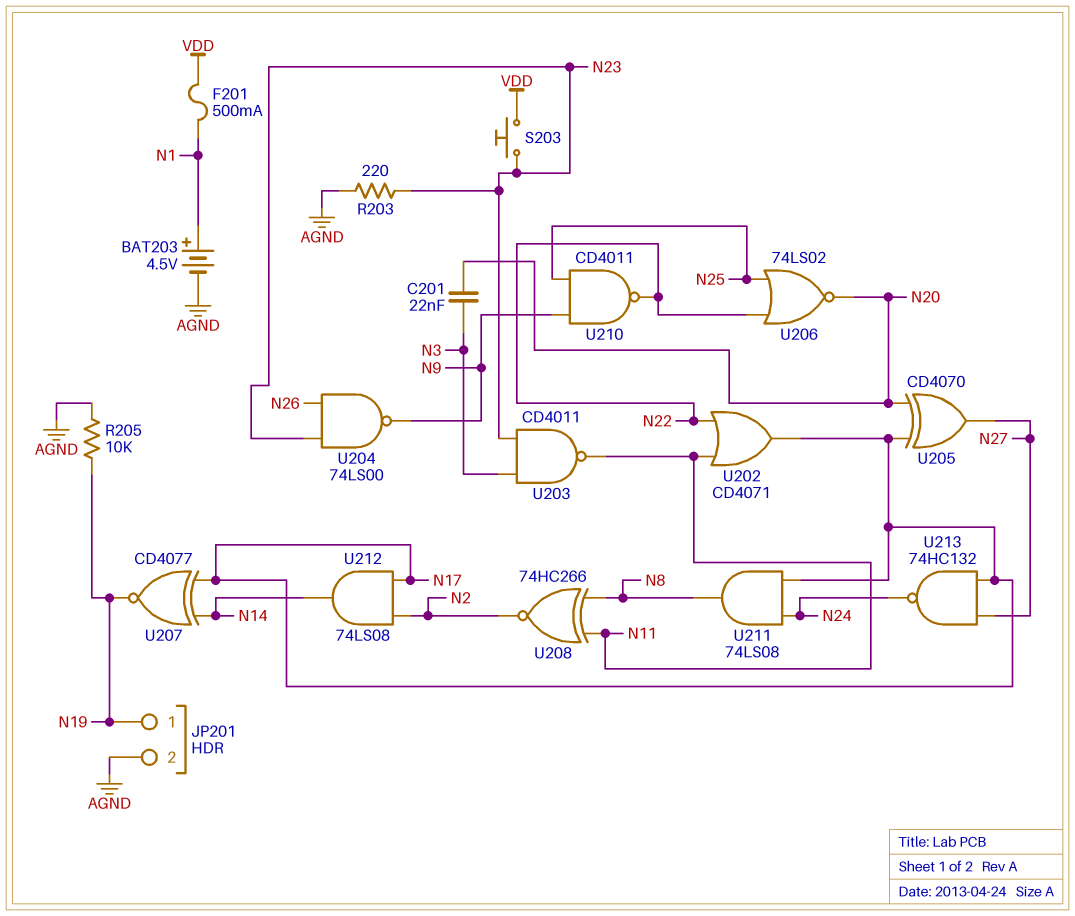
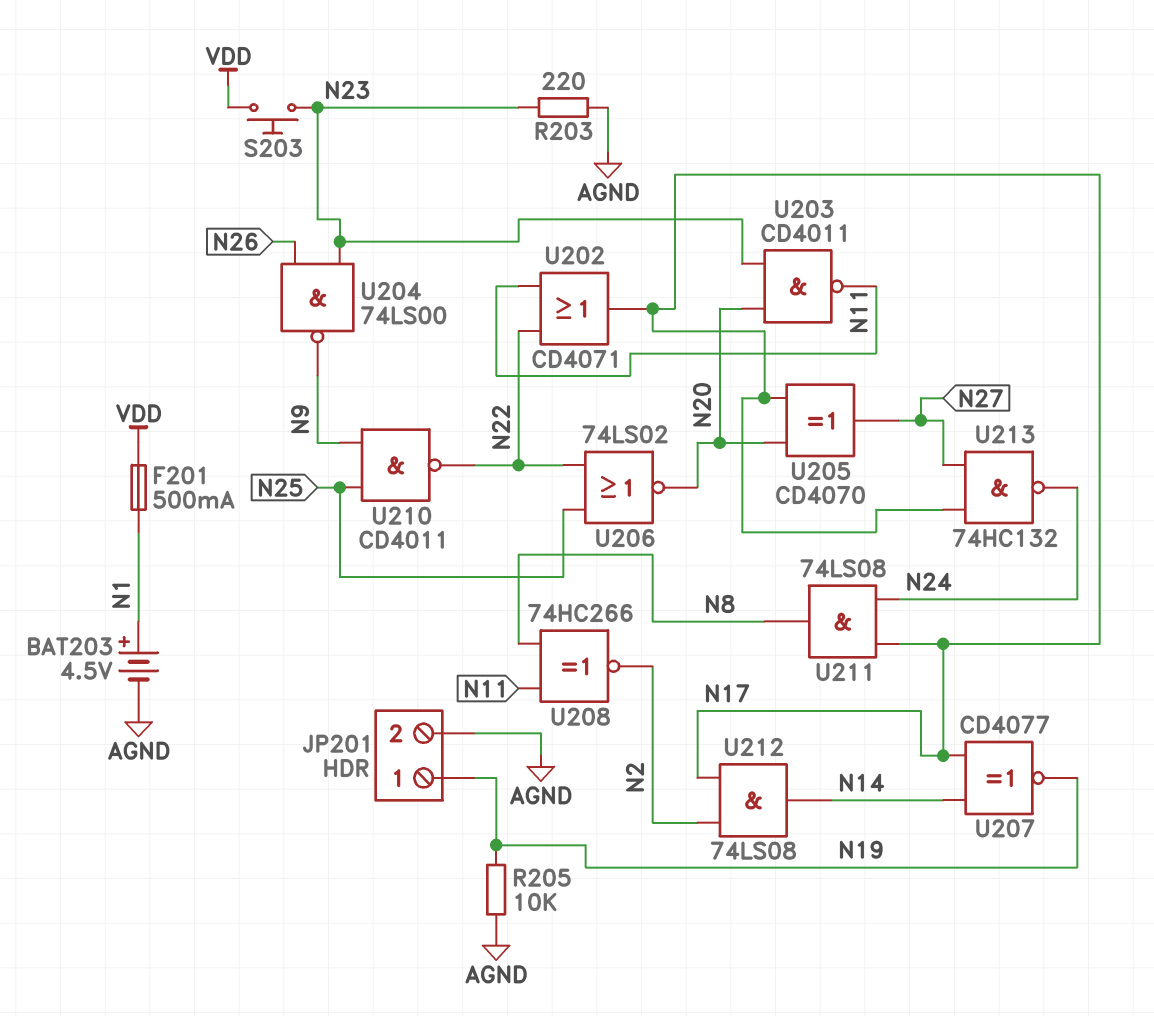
C201: 22nF (N3, N20) -> none
U203: NAND CD4011 (in N3, in N23, out N11) -> NAND CD4011 (in N20, in N23, out N11)

